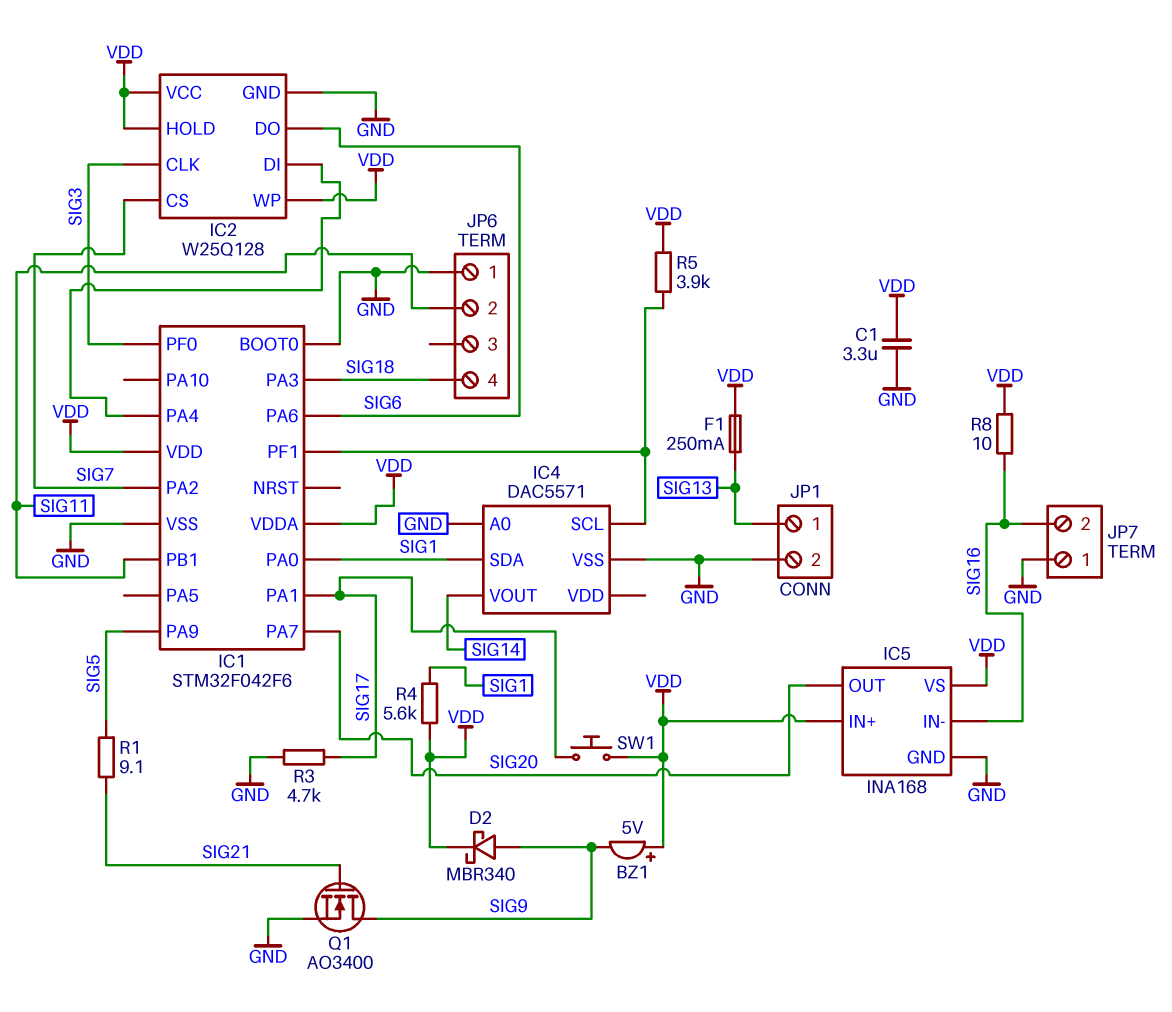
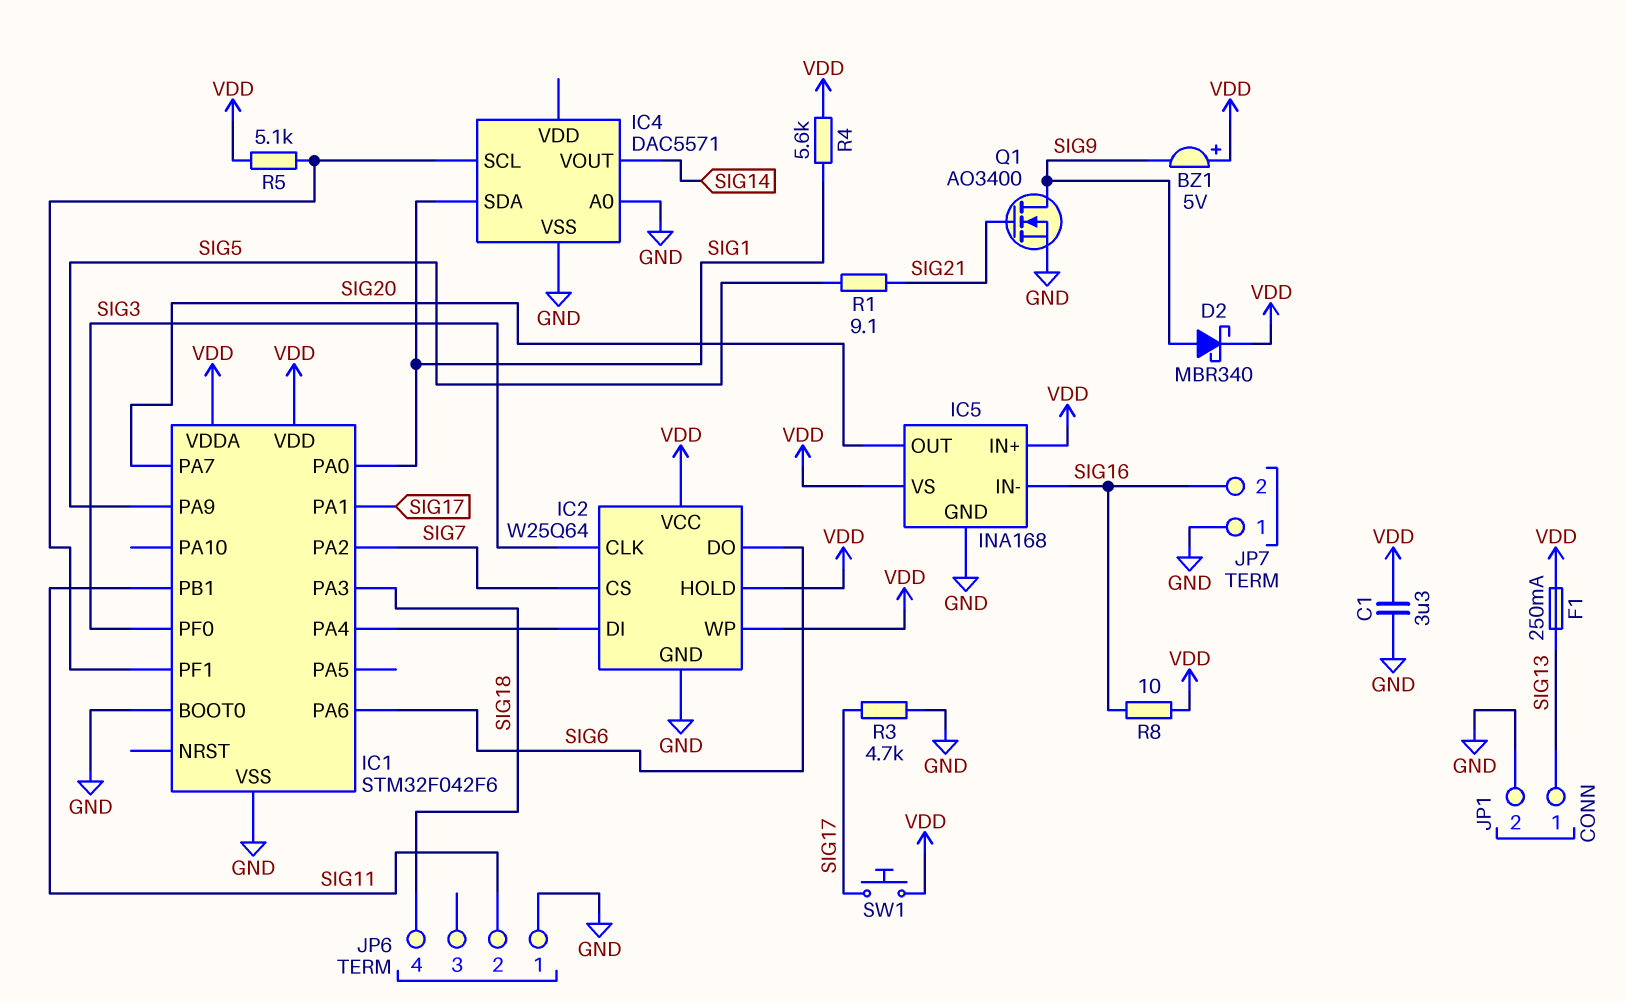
IC2: W25Q128 -> W25Q64
R5: 3.9k (IC1/PF1, VDD) -> 5.1k (IC1/PF1, VDD)

